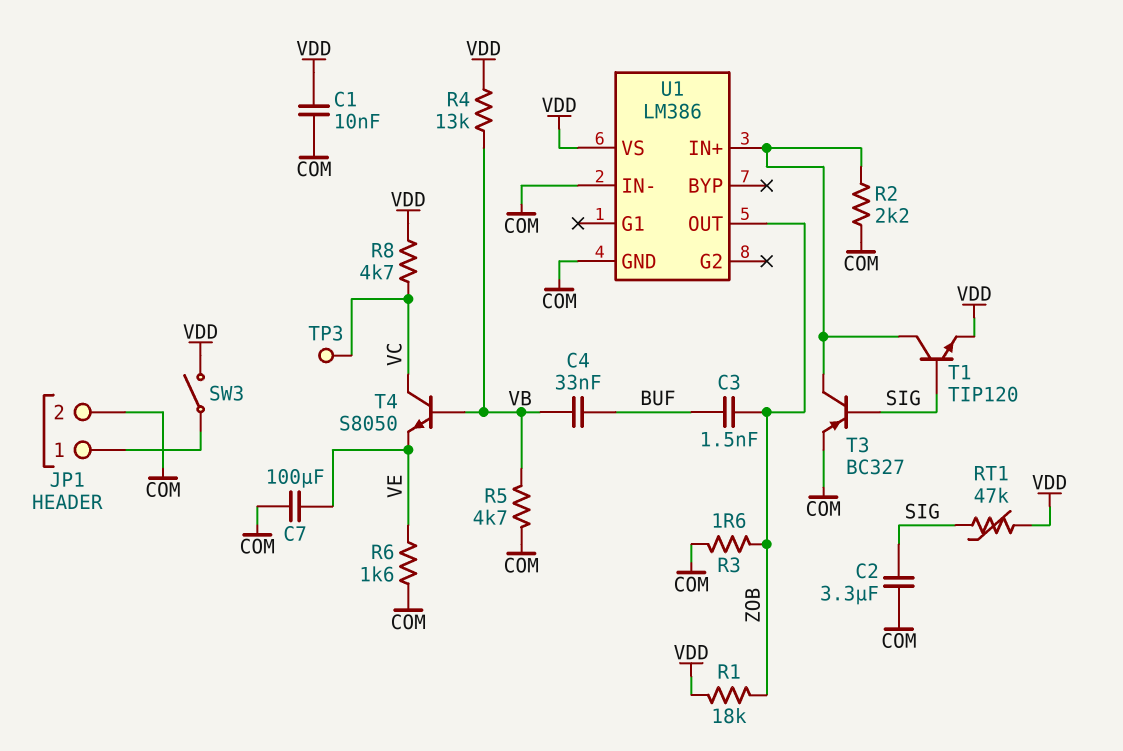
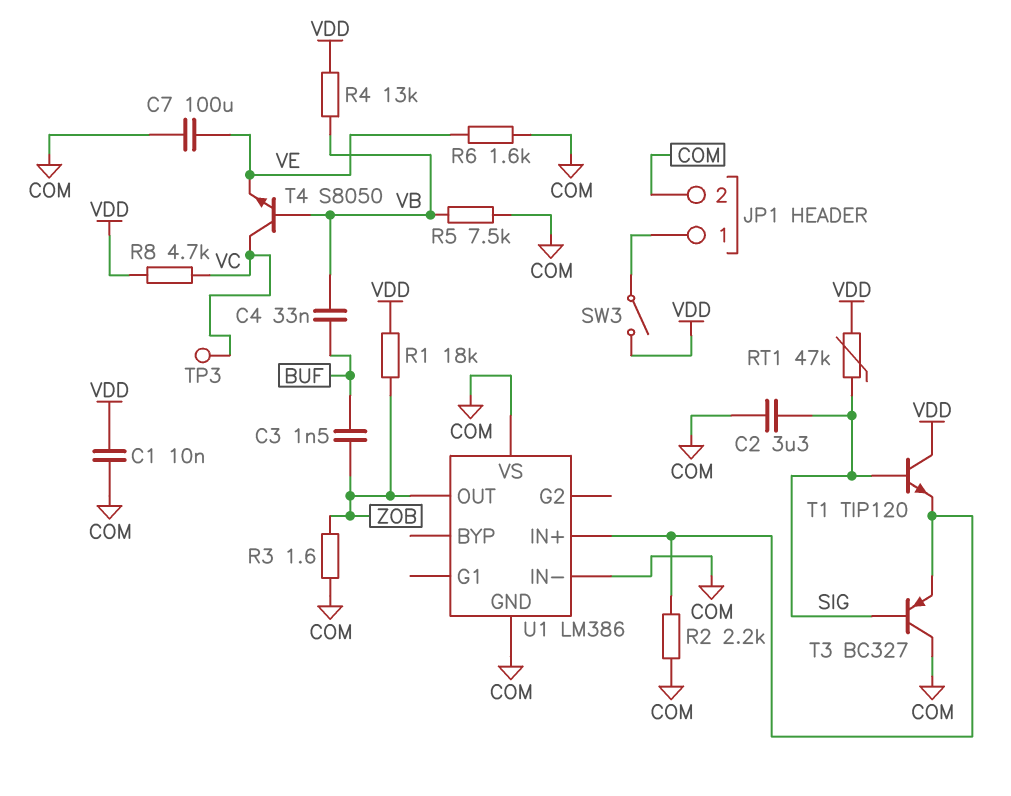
R5: 4.7k (COM, VB) -> 7.5k (COM, VB)
T1: NPN TIP120 (B SIG, C U1/IN+, E VDD) -> NPN TIP120 (B SIG, C VDD, E U1/IN+)
T3: PNP BC327 (B SIG, C U1/IN+, E COM) -> PNP BC327 (B SIG, C COM, E U1/IN+)
U1 pin VS: VDD -> COM

